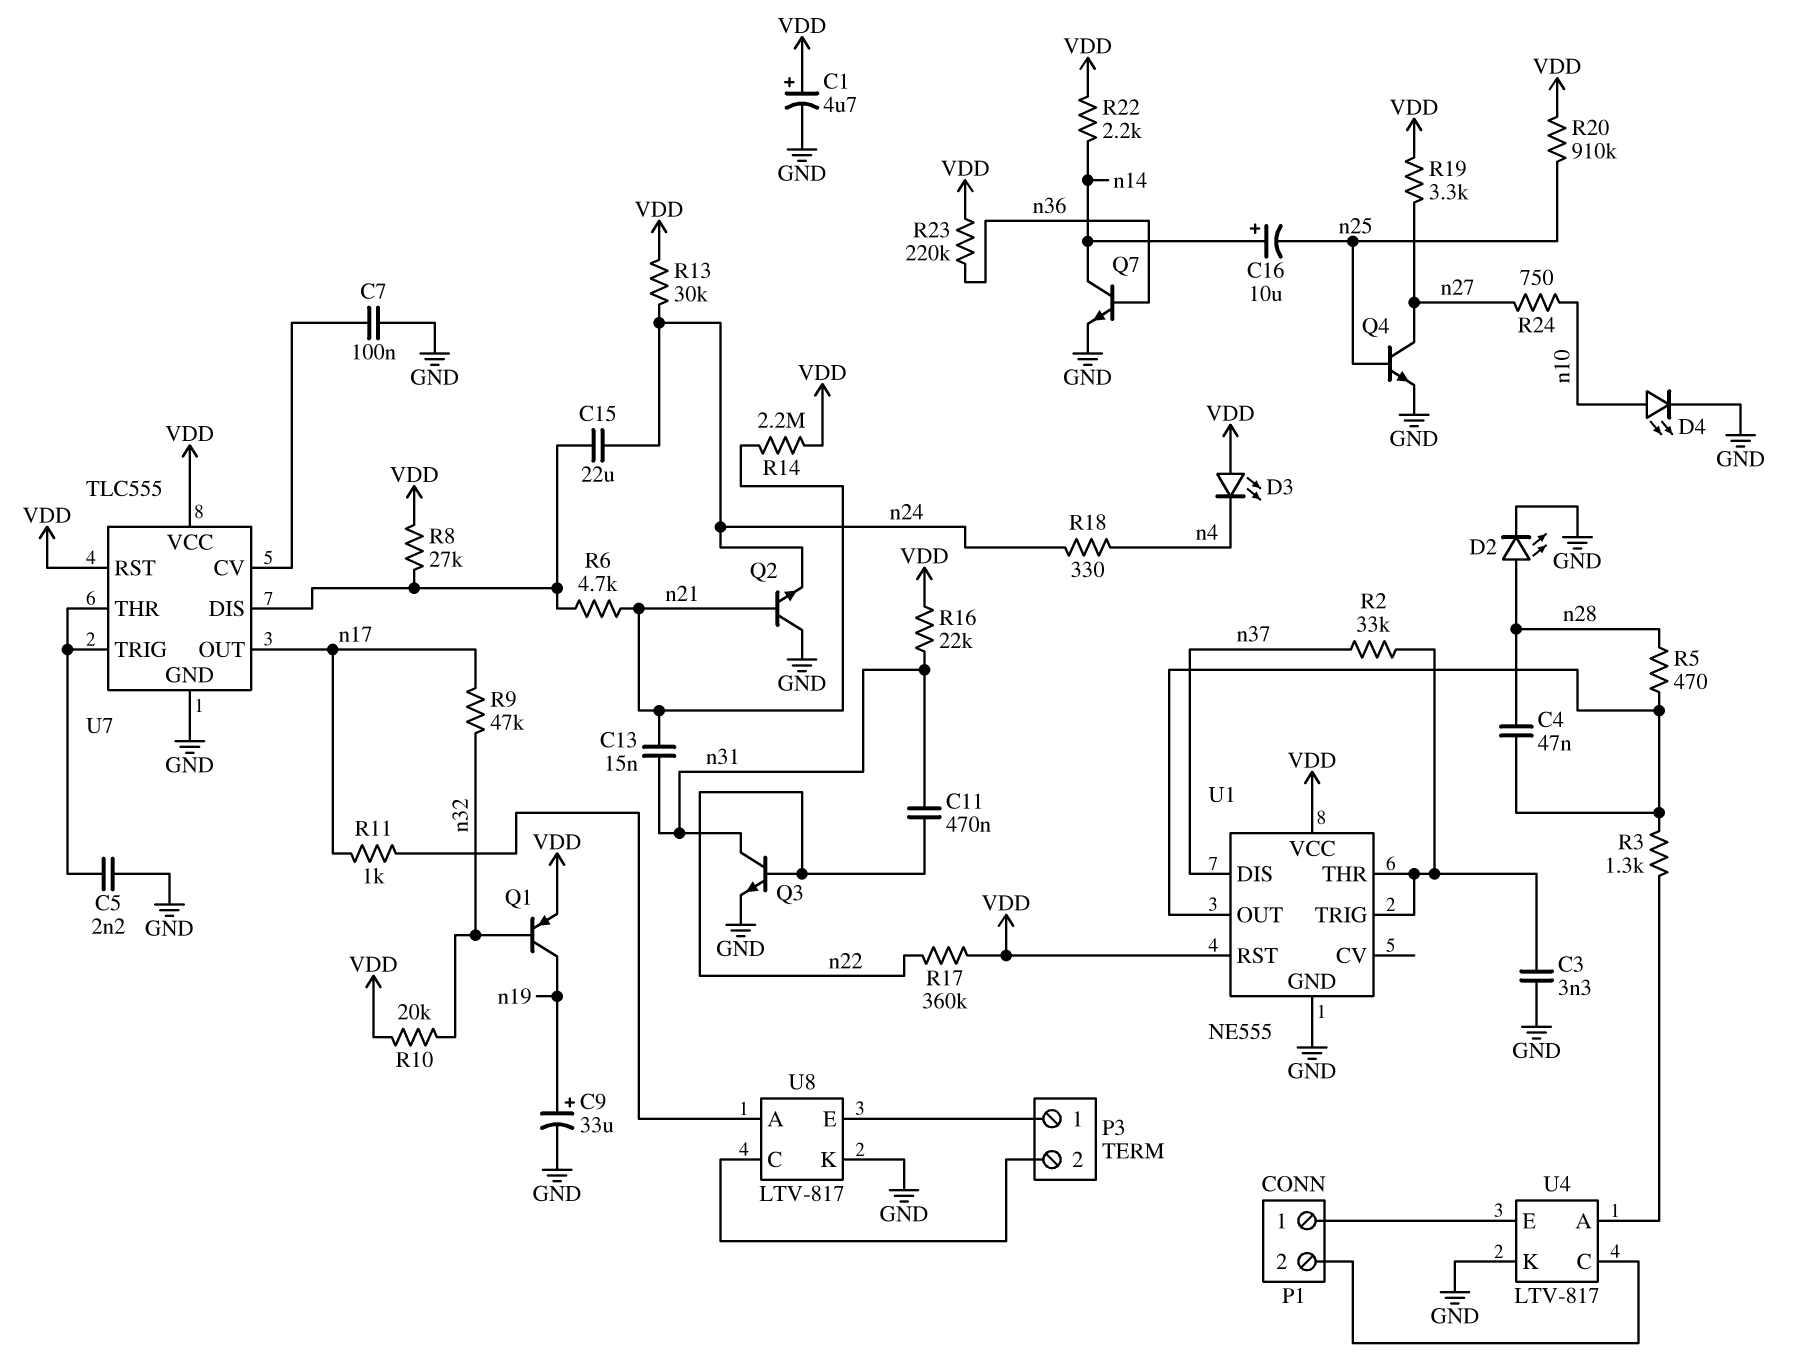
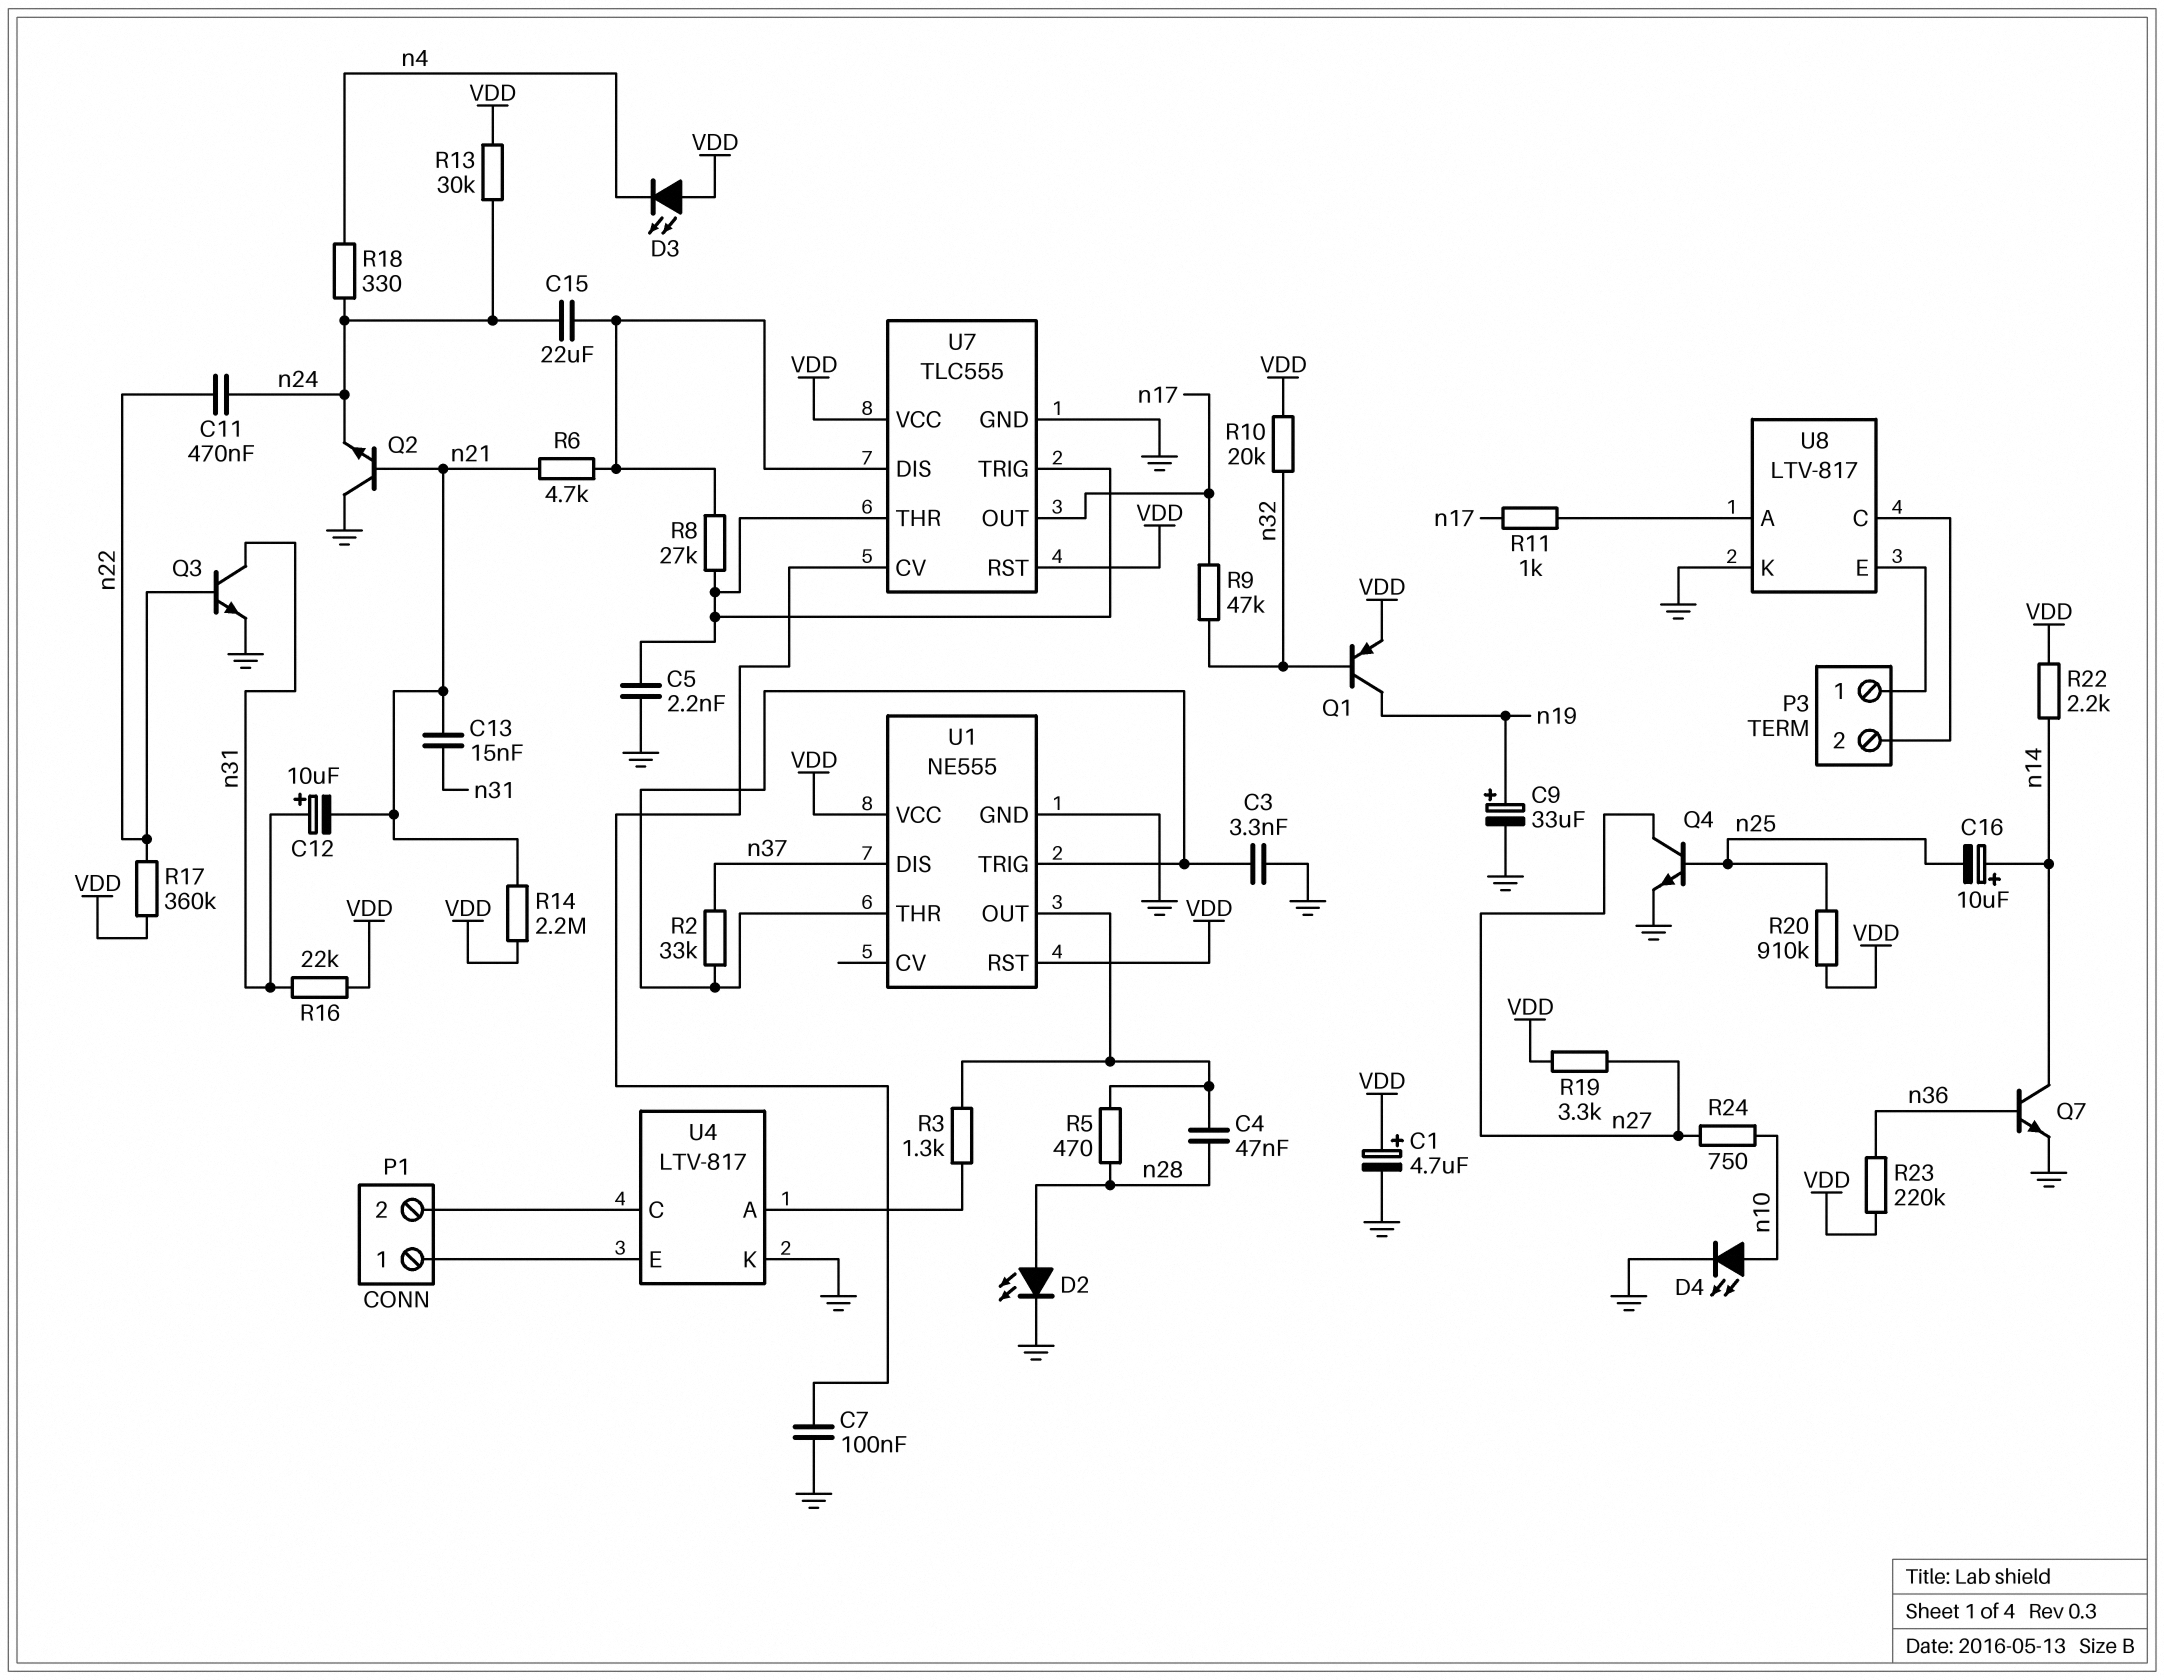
C11: 470nF (n22, n31) -> 470nF (n22, n24)
C12: none -> 10uF (plus n31, minus n21)
R8: 27k (U7/DIS, VDD) -> 27k (U7/DIS, U7/THR)

